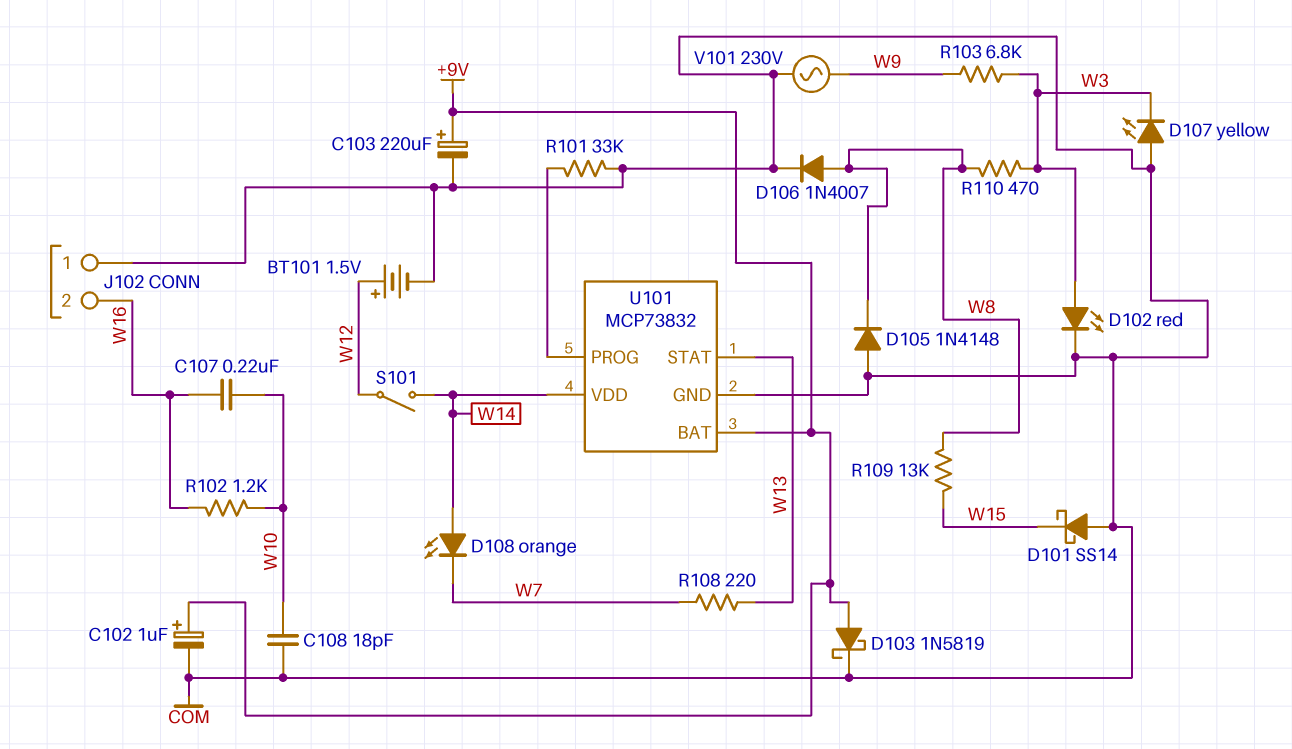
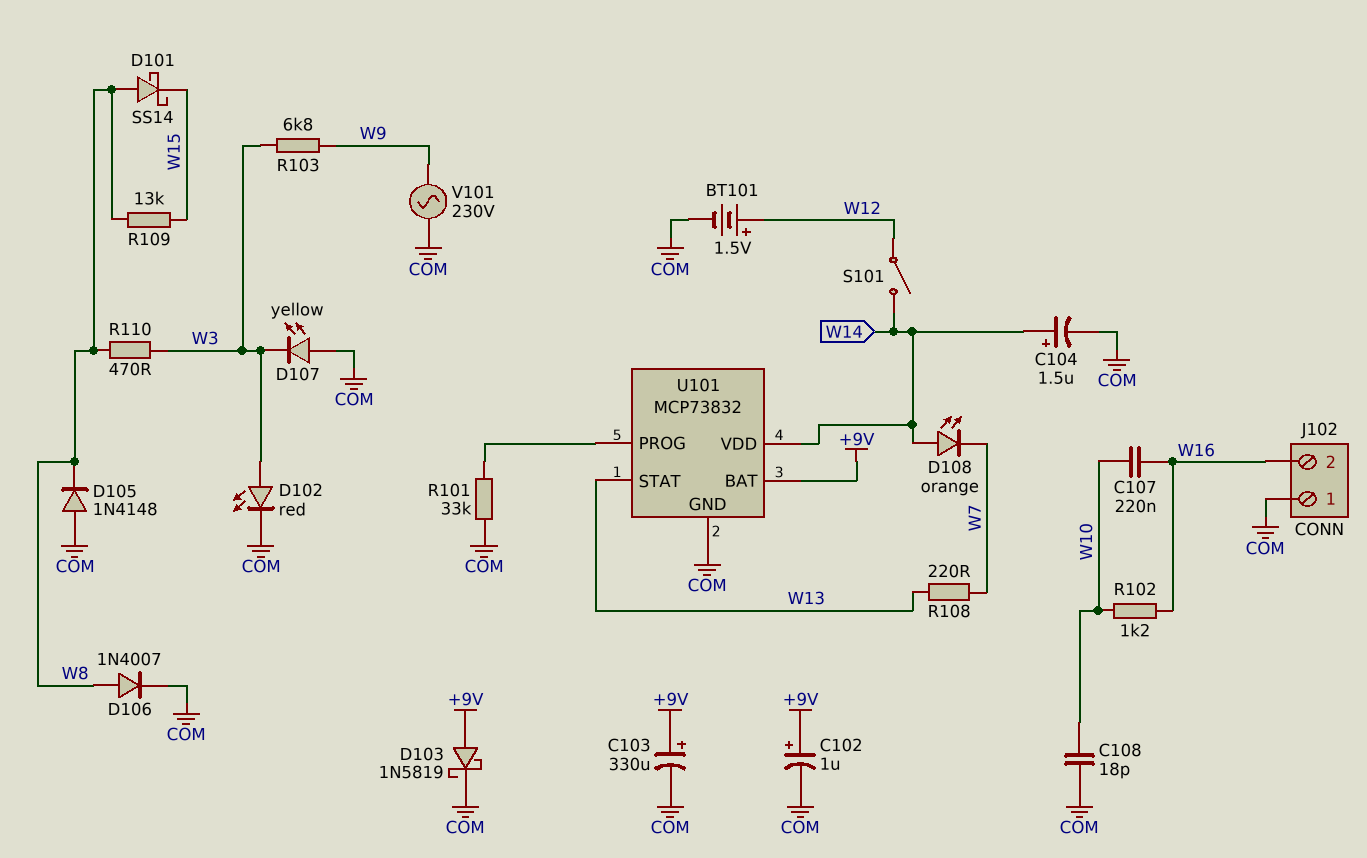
C103: 220uF (plus +9V, minus COM) -> 330uF (plus +9V, minus COM)
C104: none -> 1.5uF (plus W14, minus COM)
D101: schottky SS14 (A COM, K W15) -> schottky SS14 (A W8, K W15)

